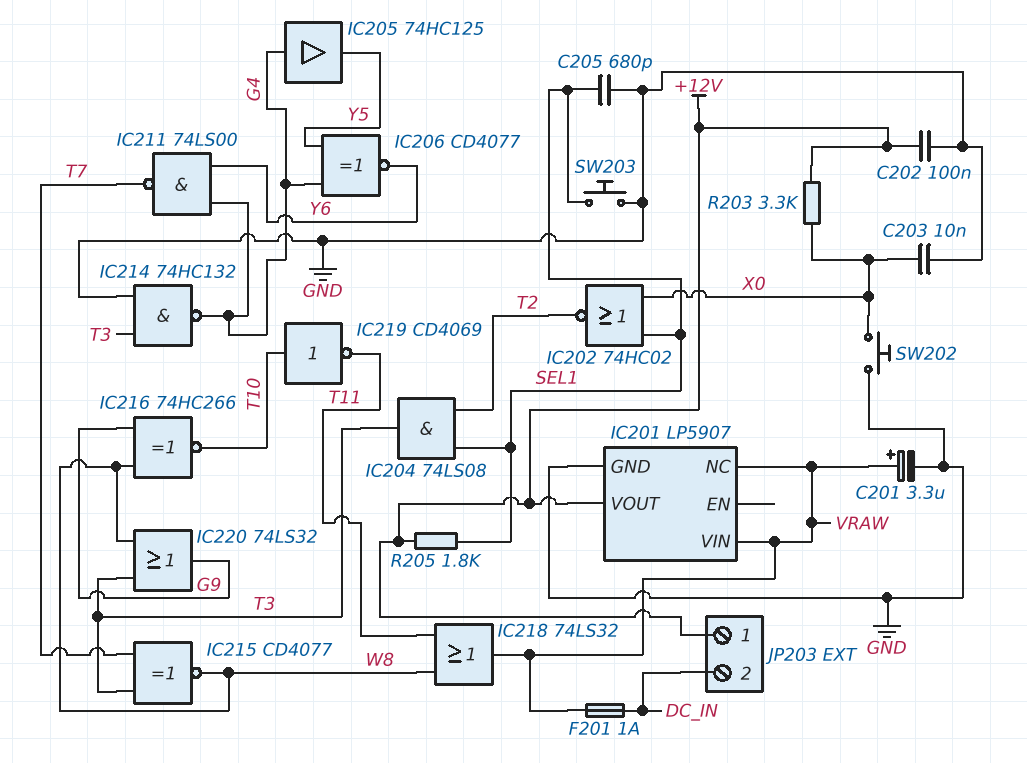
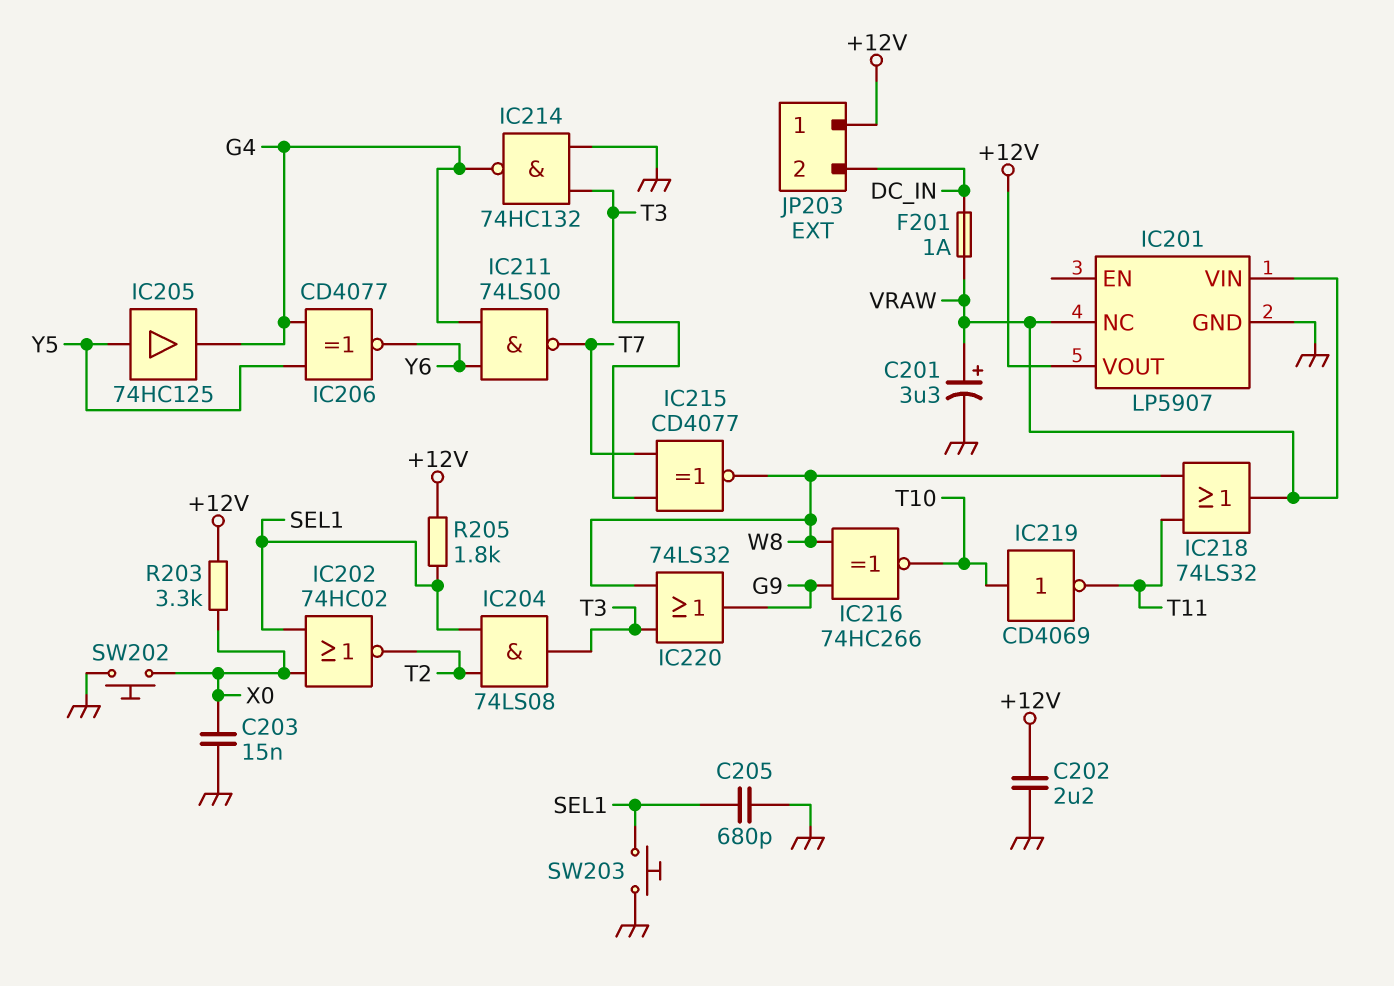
C202: 100nF (+12V, GND) -> 2.2uF (+12V, GND)
C203: 10nF (GND, X0) -> 15nF (GND, X0)
IC205: buffer 74HC125 (in G4, out Y5) -> buffer 74HC125 (in Y5, out G4)

